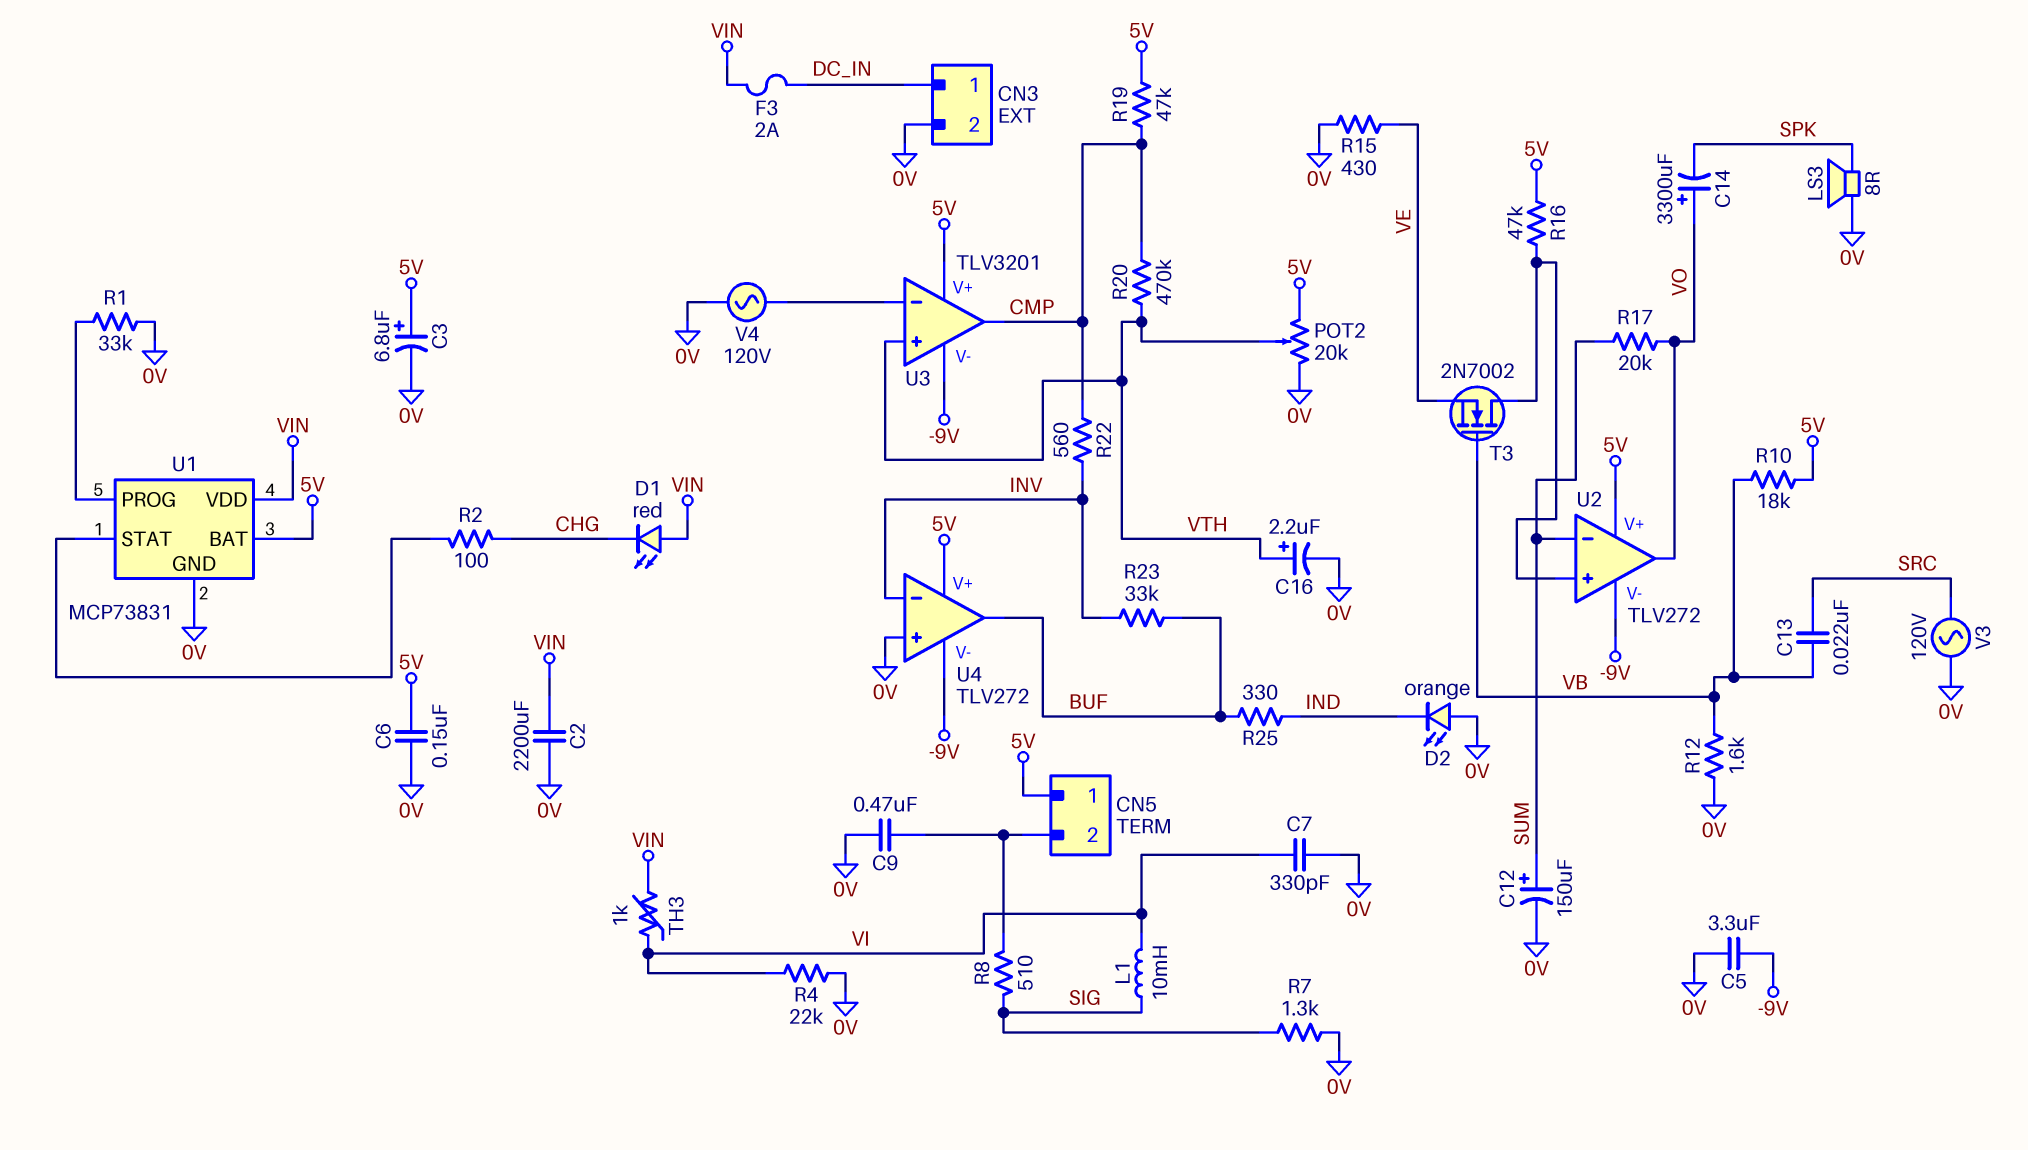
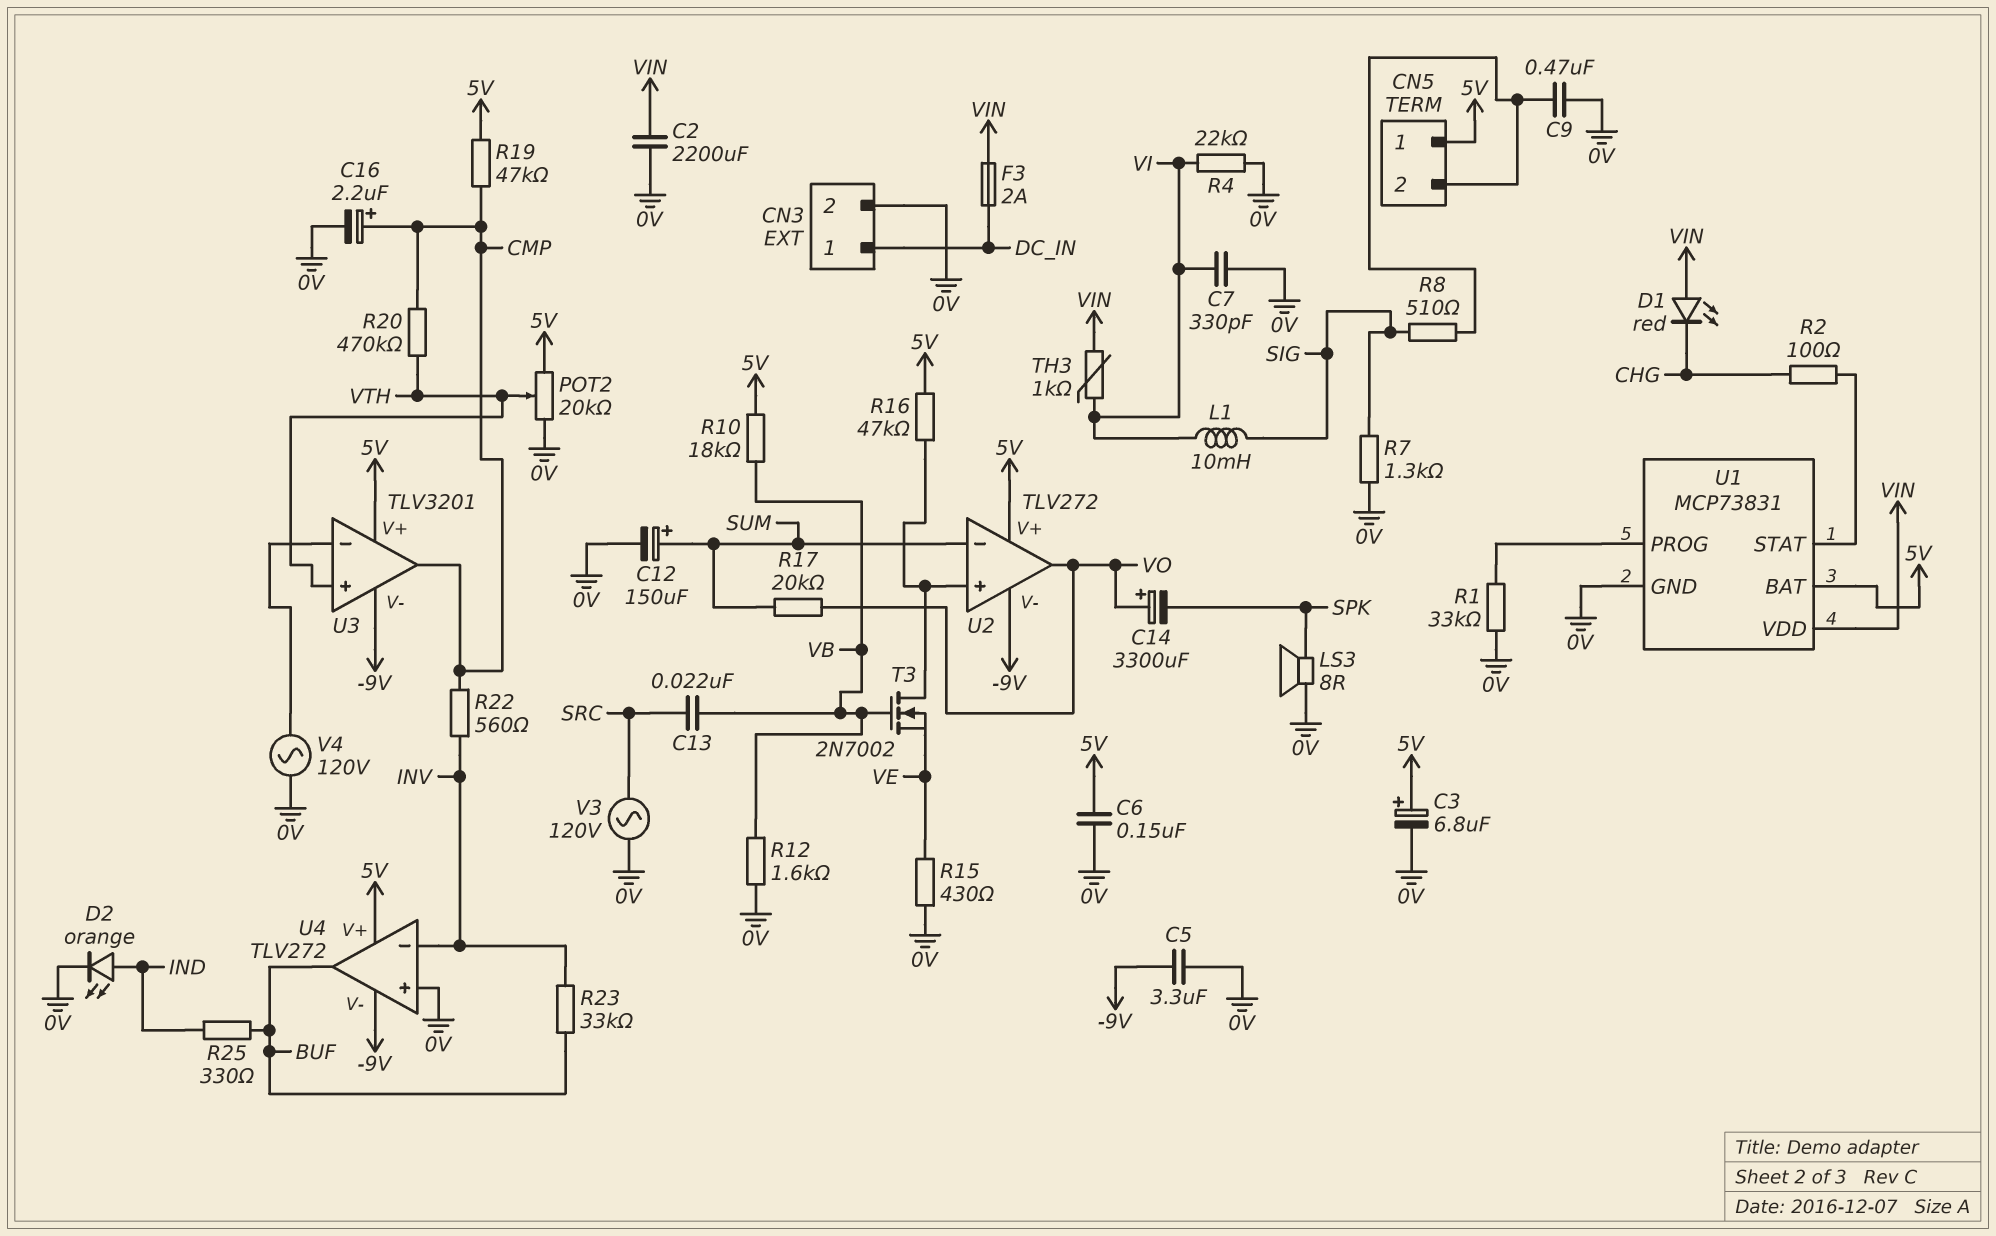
C16: 2.2uF (plus VTH, minus 0V) -> 2.2uF (plus CMP, minus 0V)
D2: LED orange (A 0V, K IND) -> LED orange (A IND, K 0V)

